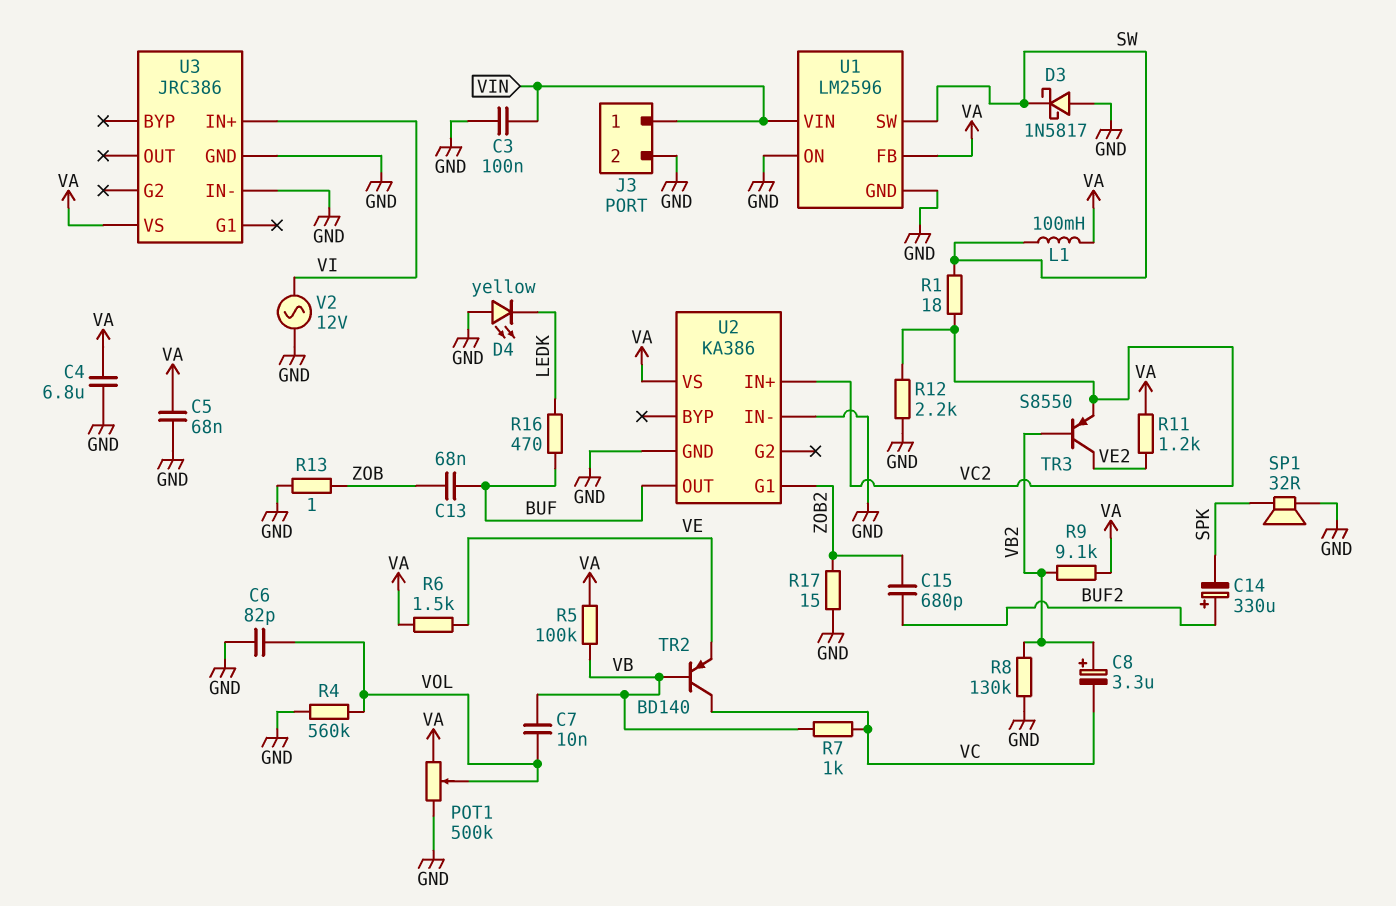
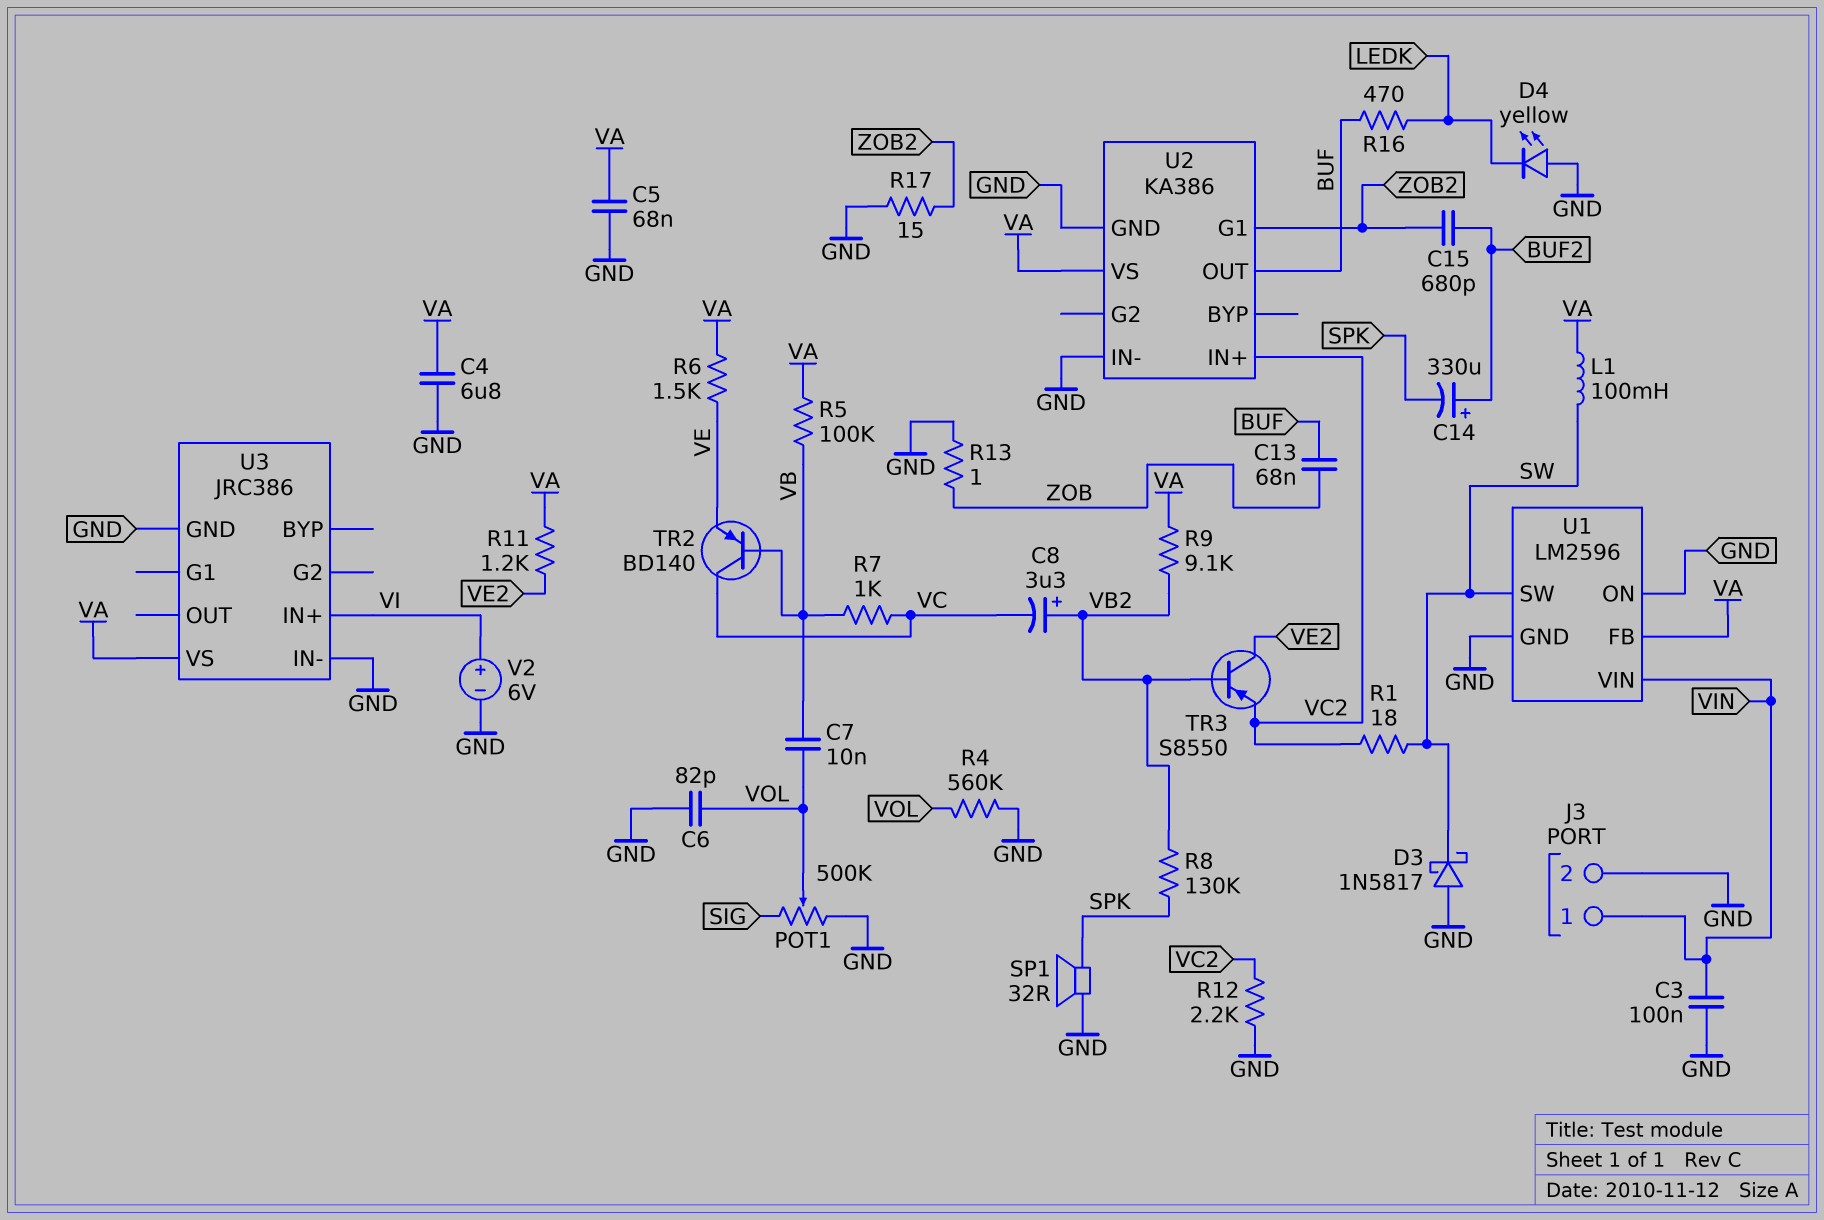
POT1: 500k (GND, VA, wiper VOL) -> 500k (GND, SIG, wiper VOL)
R8: 130k (GND, VB2) -> 130k (SPK, VB2)
V2: AC 12V (GND, VI) -> 6V (plus VI, minus GND)

